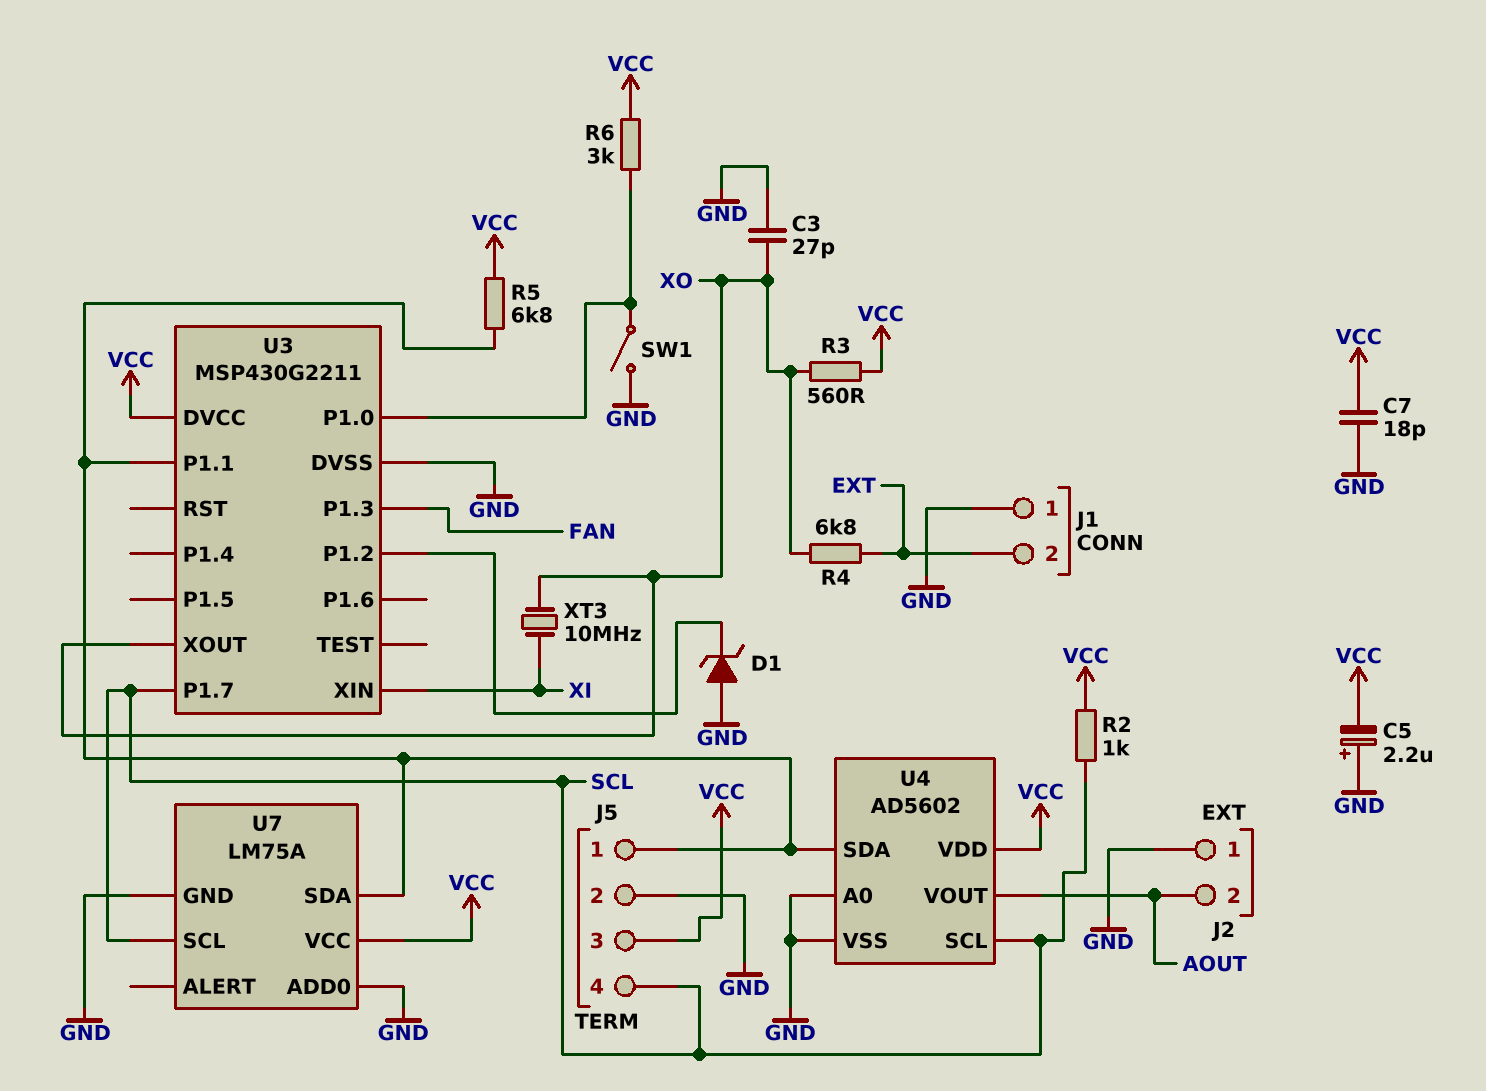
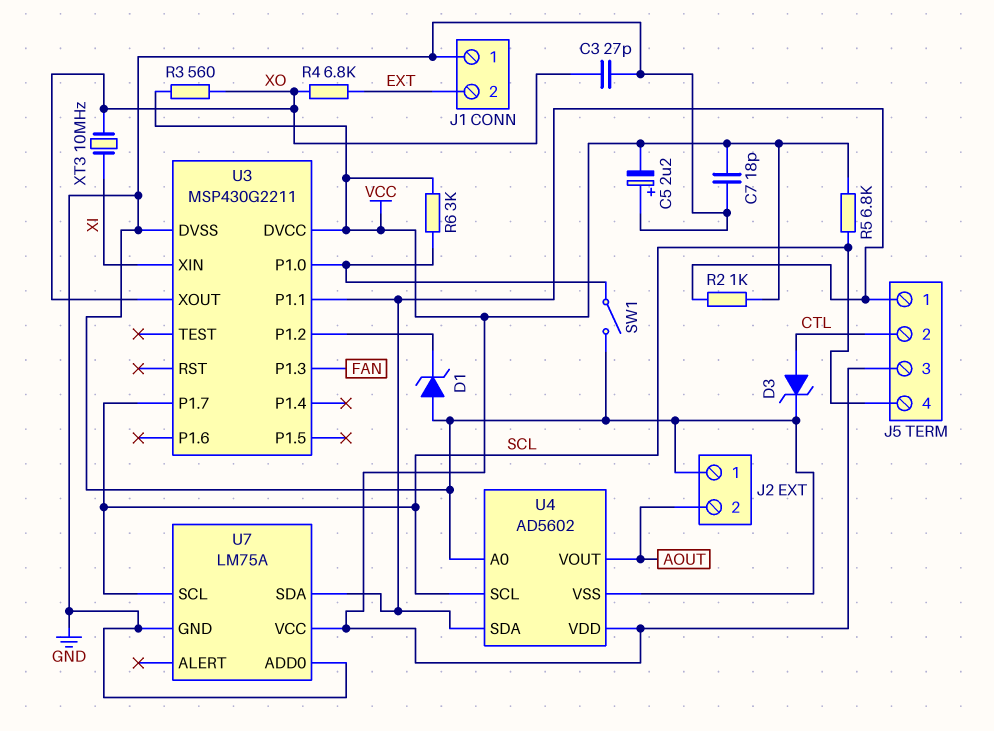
D3: none -> zener (A CTL, K GND)
J5 pin 2: GND -> CTL
R2: 1k (SCL, VCC) -> 1k (J5/1, VCC)
R5: 6.8k (J5/1, VCC) -> 6.8k (SCL, VCC)

